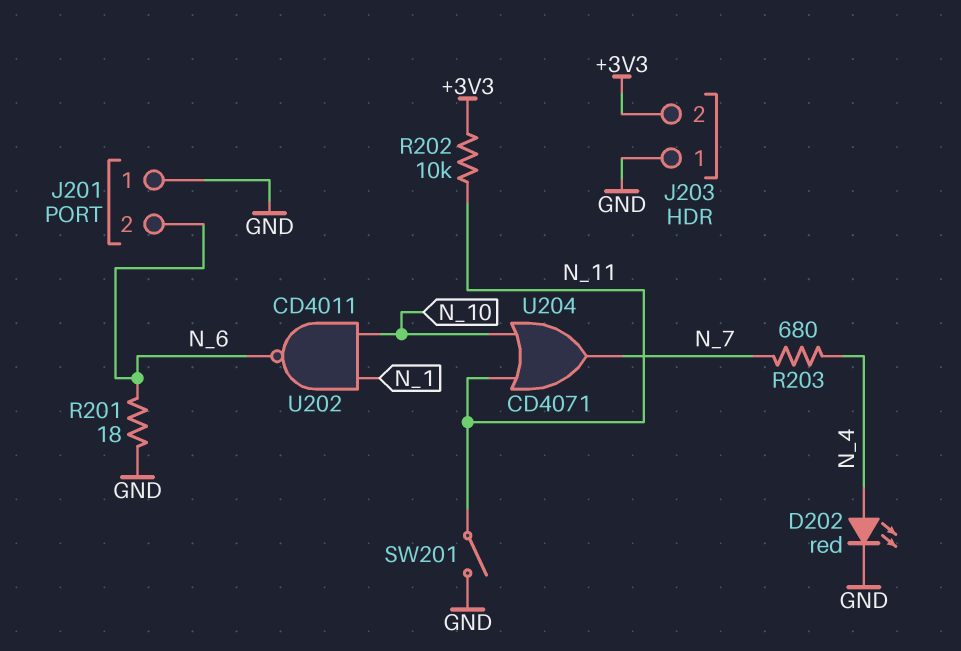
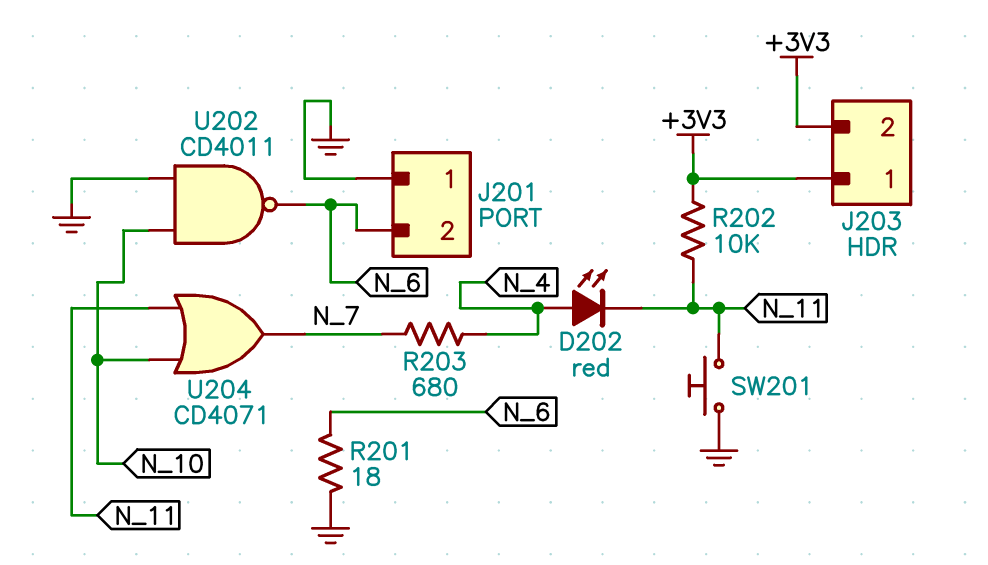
D202: LED red (A N_4, K GND) -> LED red (A N_4, K N_11)
J203 pin 1: GND -> +3V3
SW201: switch (GND, N_11) -> button (GND, N_11)
U202: NAND CD4011 (in N_1, in N_10, out N_6) -> NAND CD4011 (in GND, in N_10, out N_6)

